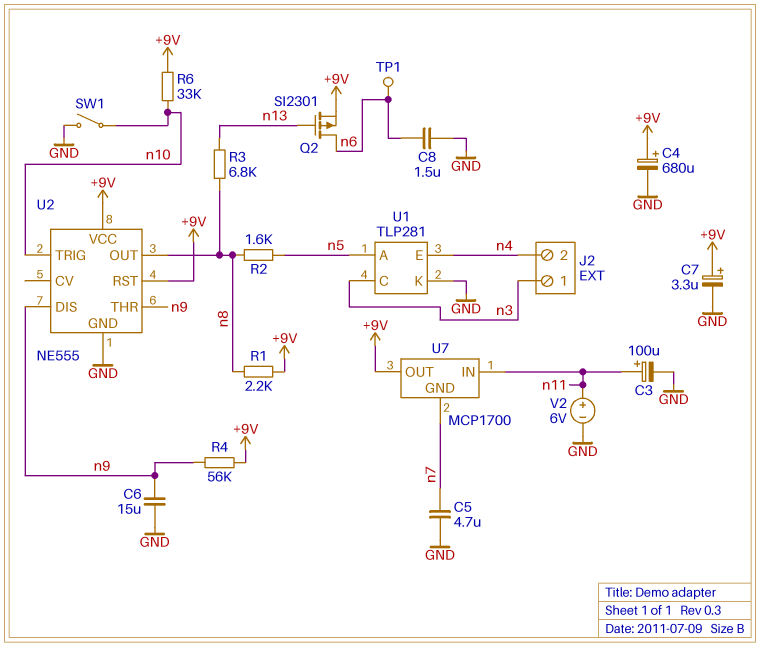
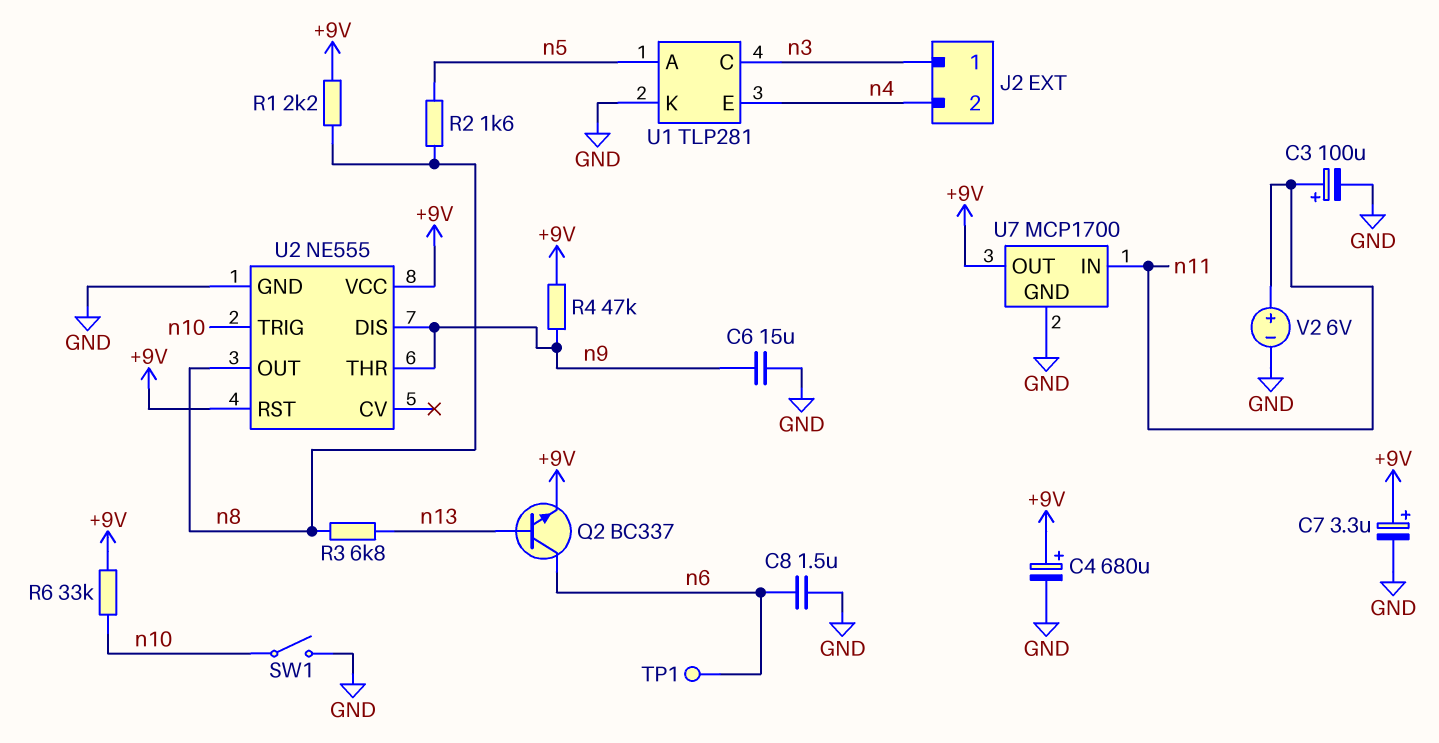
C5: 4.7uF (GND, n7) -> none
Q2: PMOS SI2301 (G n13, D n6, S +9V) -> NPN BC337 (B n13, C n6, E +9V)
R4: 56k (+9V, n9) -> 47k (+9V, n9)
U7 pin GND: n7 -> GND

